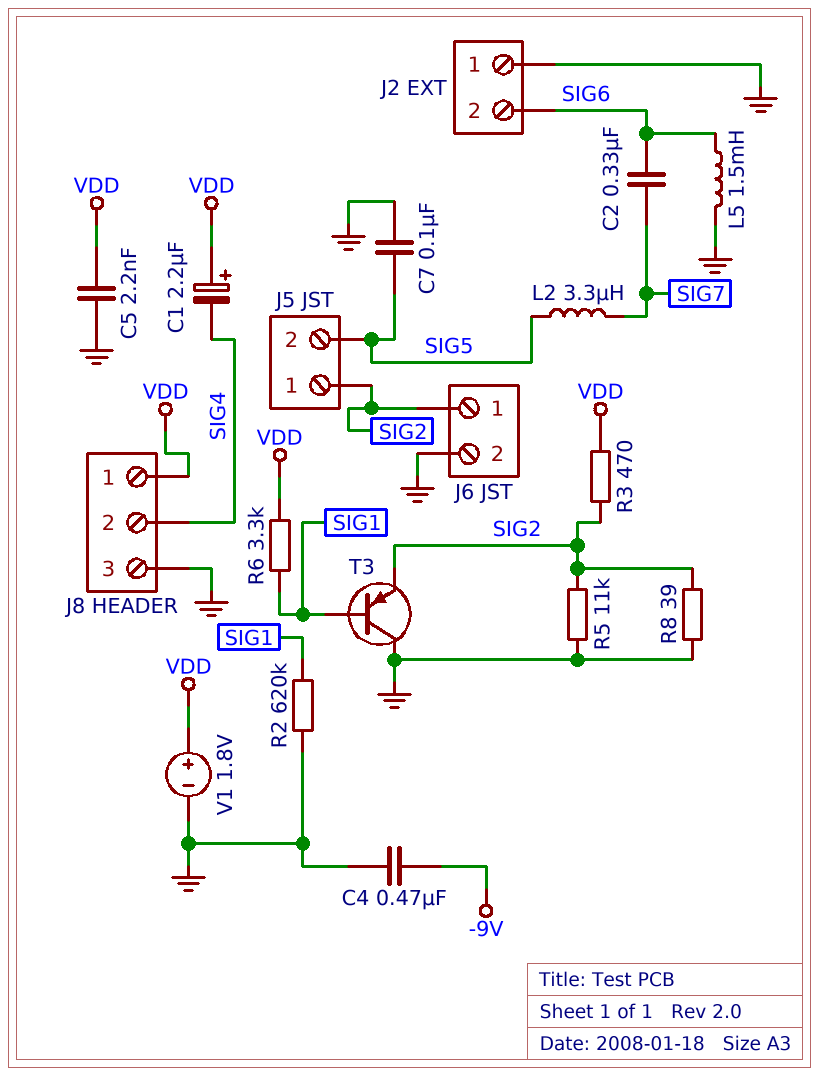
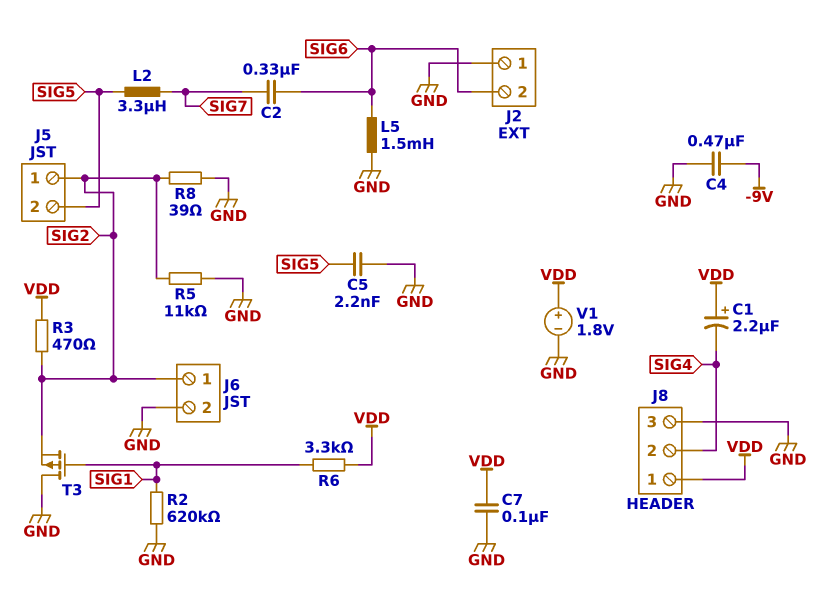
C5: 2.2nF (GND, VDD) -> 2.2nF (GND, SIG5)
C7: 100nF (GND, SIG5) -> 100nF (GND, VDD)
T3: PNP (B SIG1, C GND, E SIG2) -> PMOS (G SIG1, D GND, S SIG2)

